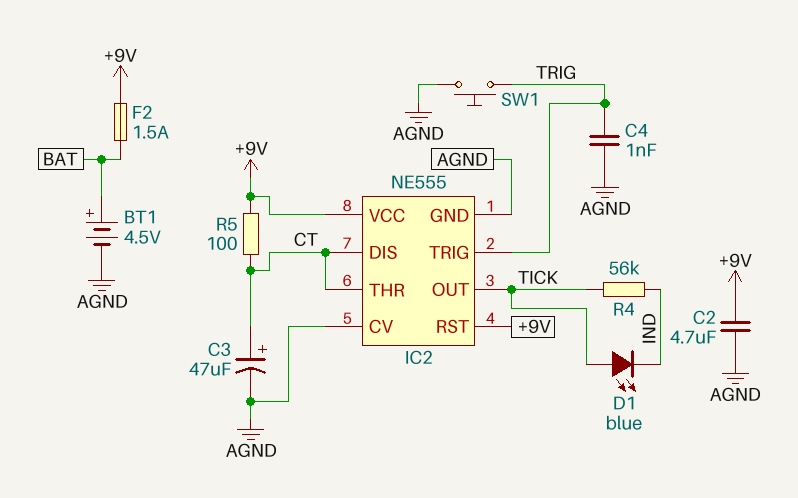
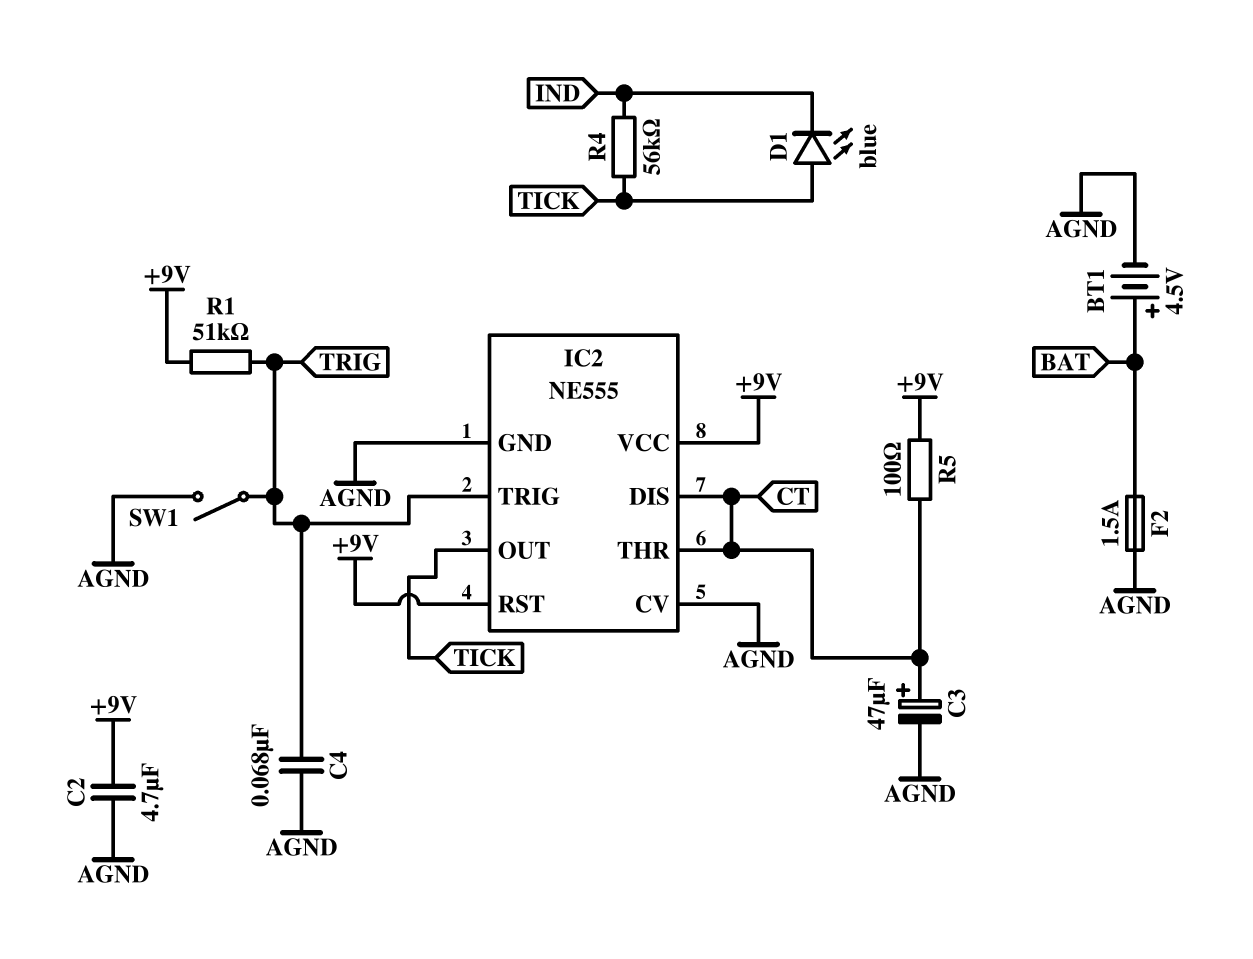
C4: 1nF (AGND, TRIG) -> 68nF (AGND, TRIG)
F2: 1.5A (+9V, BAT) -> 1.5A (AGND, BAT)
R1: none -> 51k (+9V, TRIG)
SW1: button (AGND, TRIG) -> switch (AGND, TRIG)

